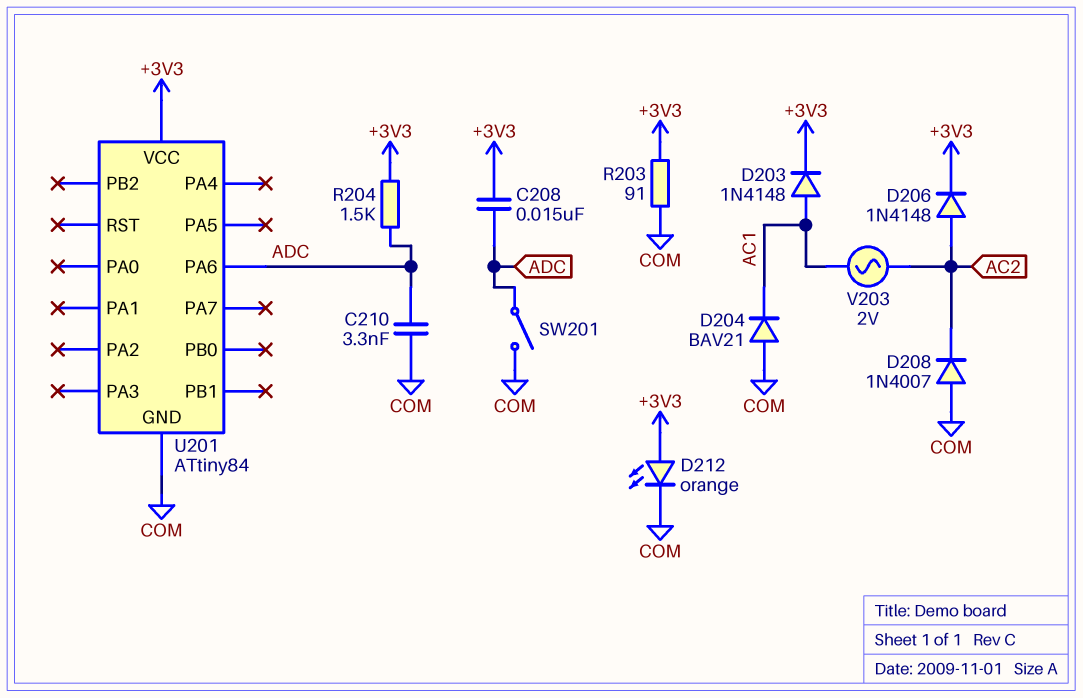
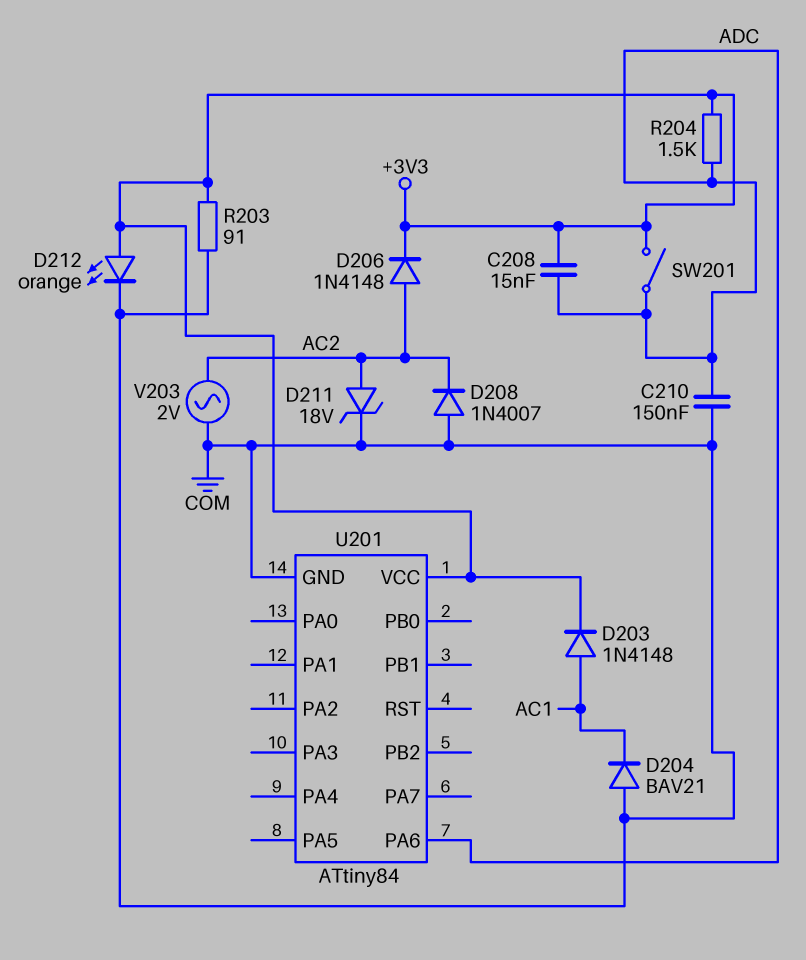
C210: 3.3nF (ADC, COM) -> 150nF (ADC, COM)
D211: none -> zener 18V (A AC2, K COM)
SW201: switch (ADC, COM) -> switch (+3V3, ADC)
V203: AC 2V (AC1, AC2) -> AC 2V (AC2, COM)

